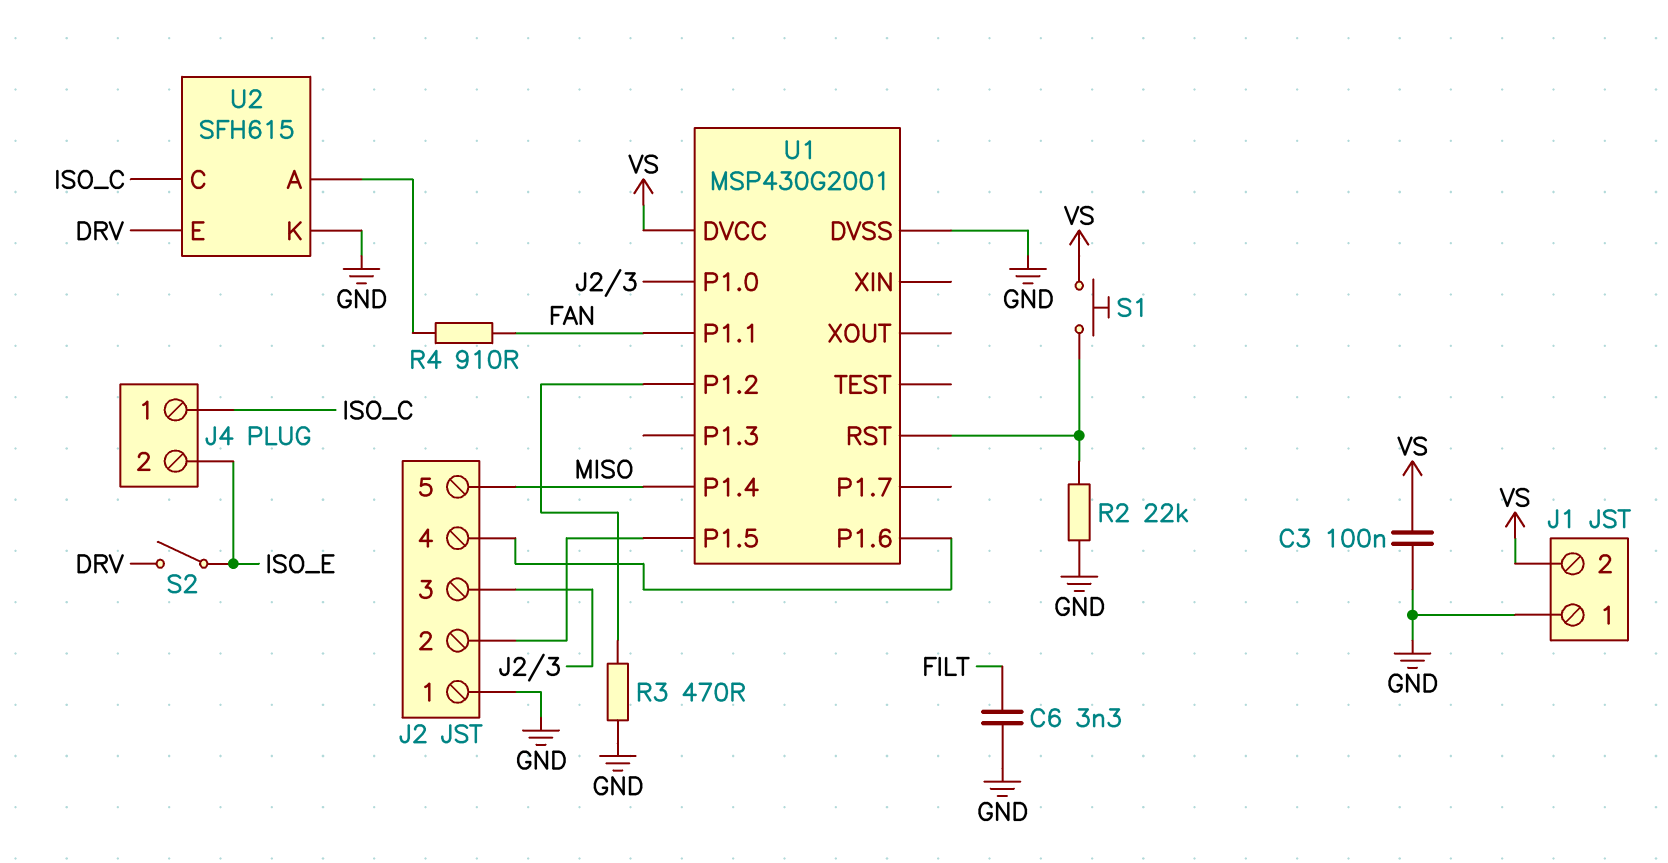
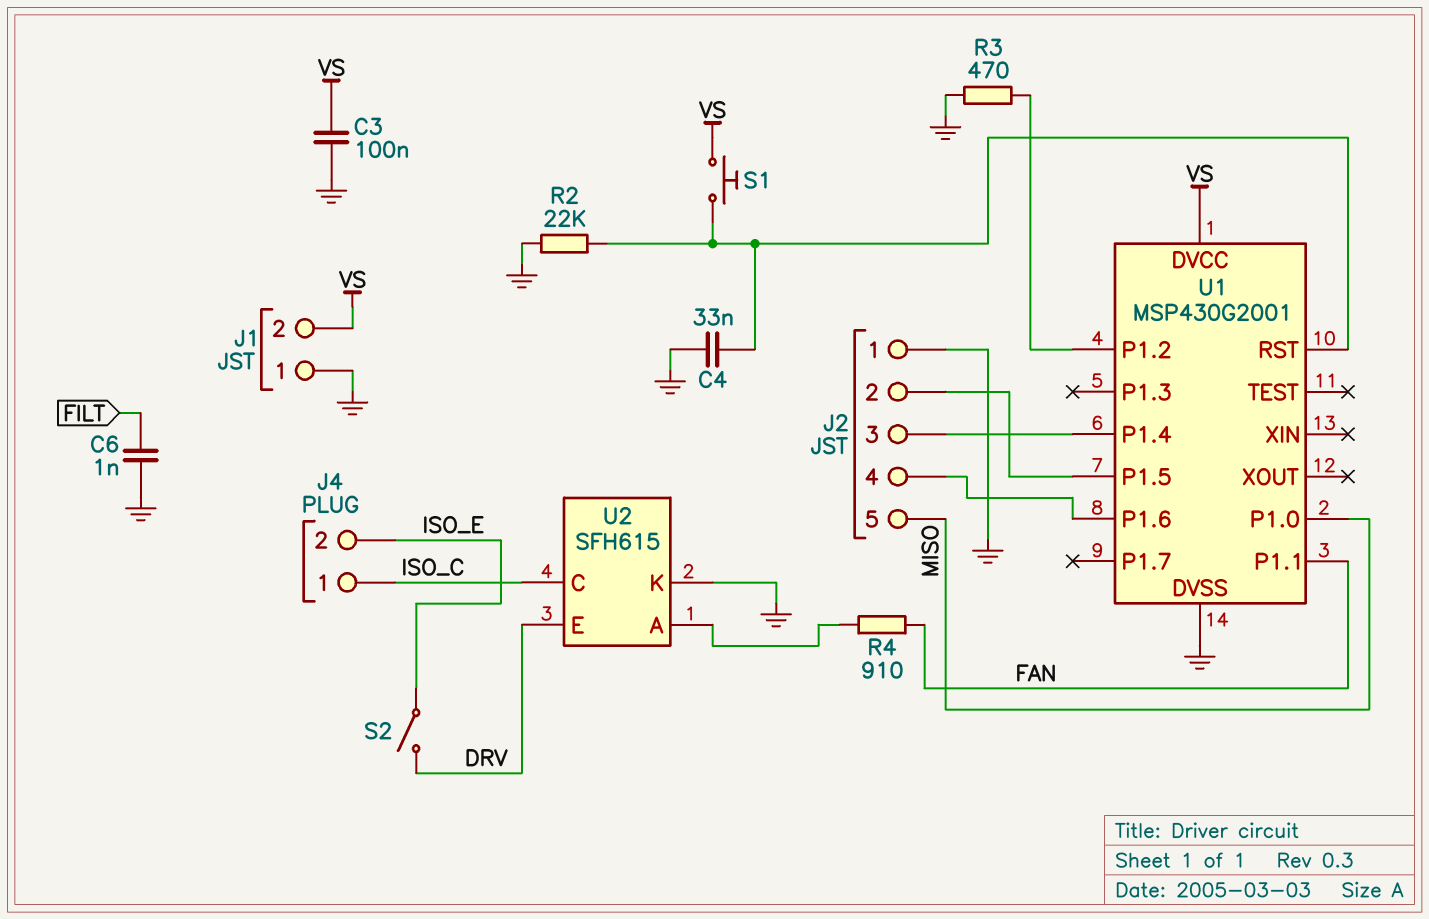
C4: none -> 33nF (GND, U1/RST)
C6: 3.3nF (FILT, GND) -> 1nF (FILT, GND)
U1 pin P1.0: J2/3 -> MISO
U1 pin P1.4: MISO -> J2/3

